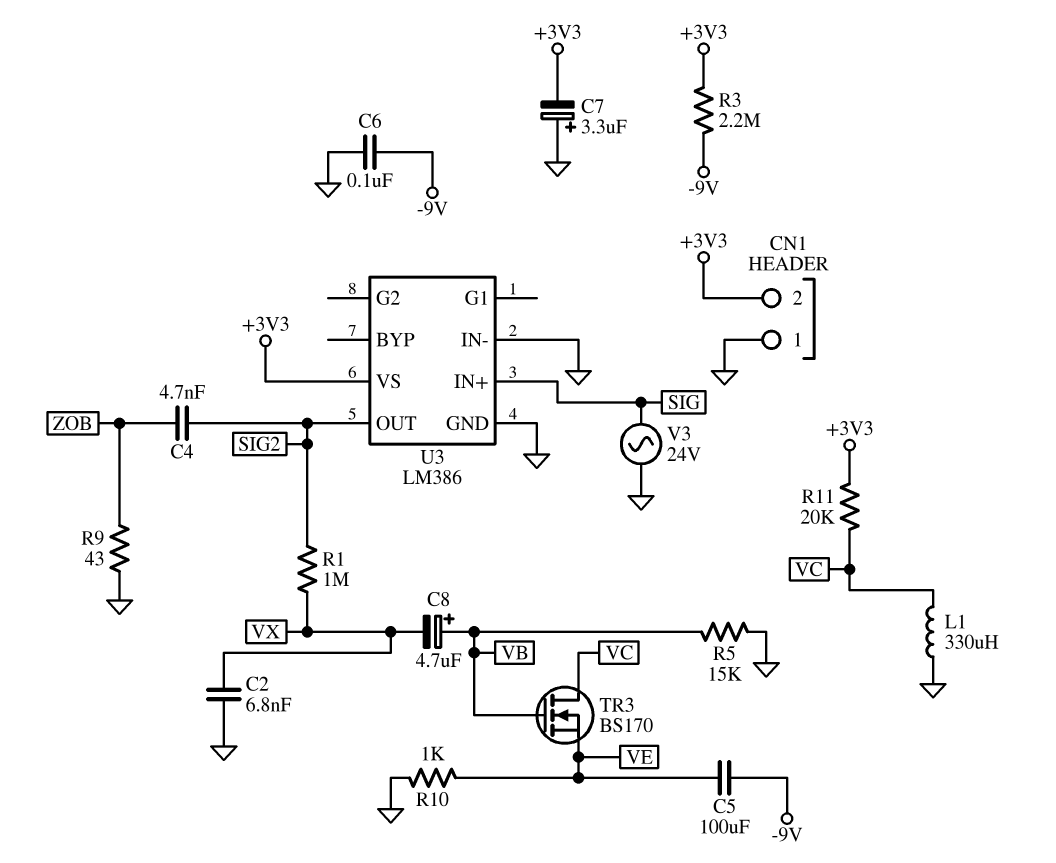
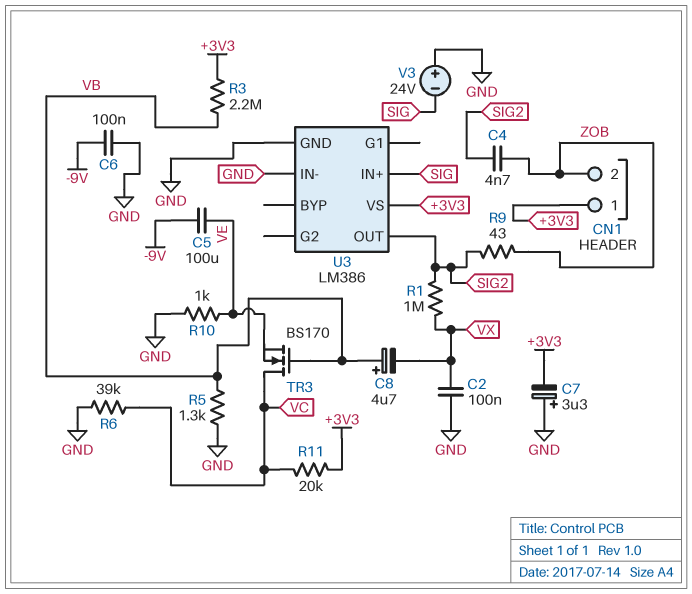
C2: 6.8nF (GND, VX) -> 100nF (GND, VX)
CN1 pin 1: GND -> +3V3
CN1 pin 2: +3V3 -> ZOB
L1: 330uH (GND, VC) -> none
R3: 2.2M (+3V3, -9V) -> 2.2M (+3V3, VB)
R5: 15k (GND, VB) -> 1.3k (GND, VB)
R6: none -> 39k (GND, VC)
R9: 43 (GND, ZOB) -> 43 (SIG2, ZOB)
V3: AC 24V (GND, SIG) -> 24V (plus GND, minus SIG)

